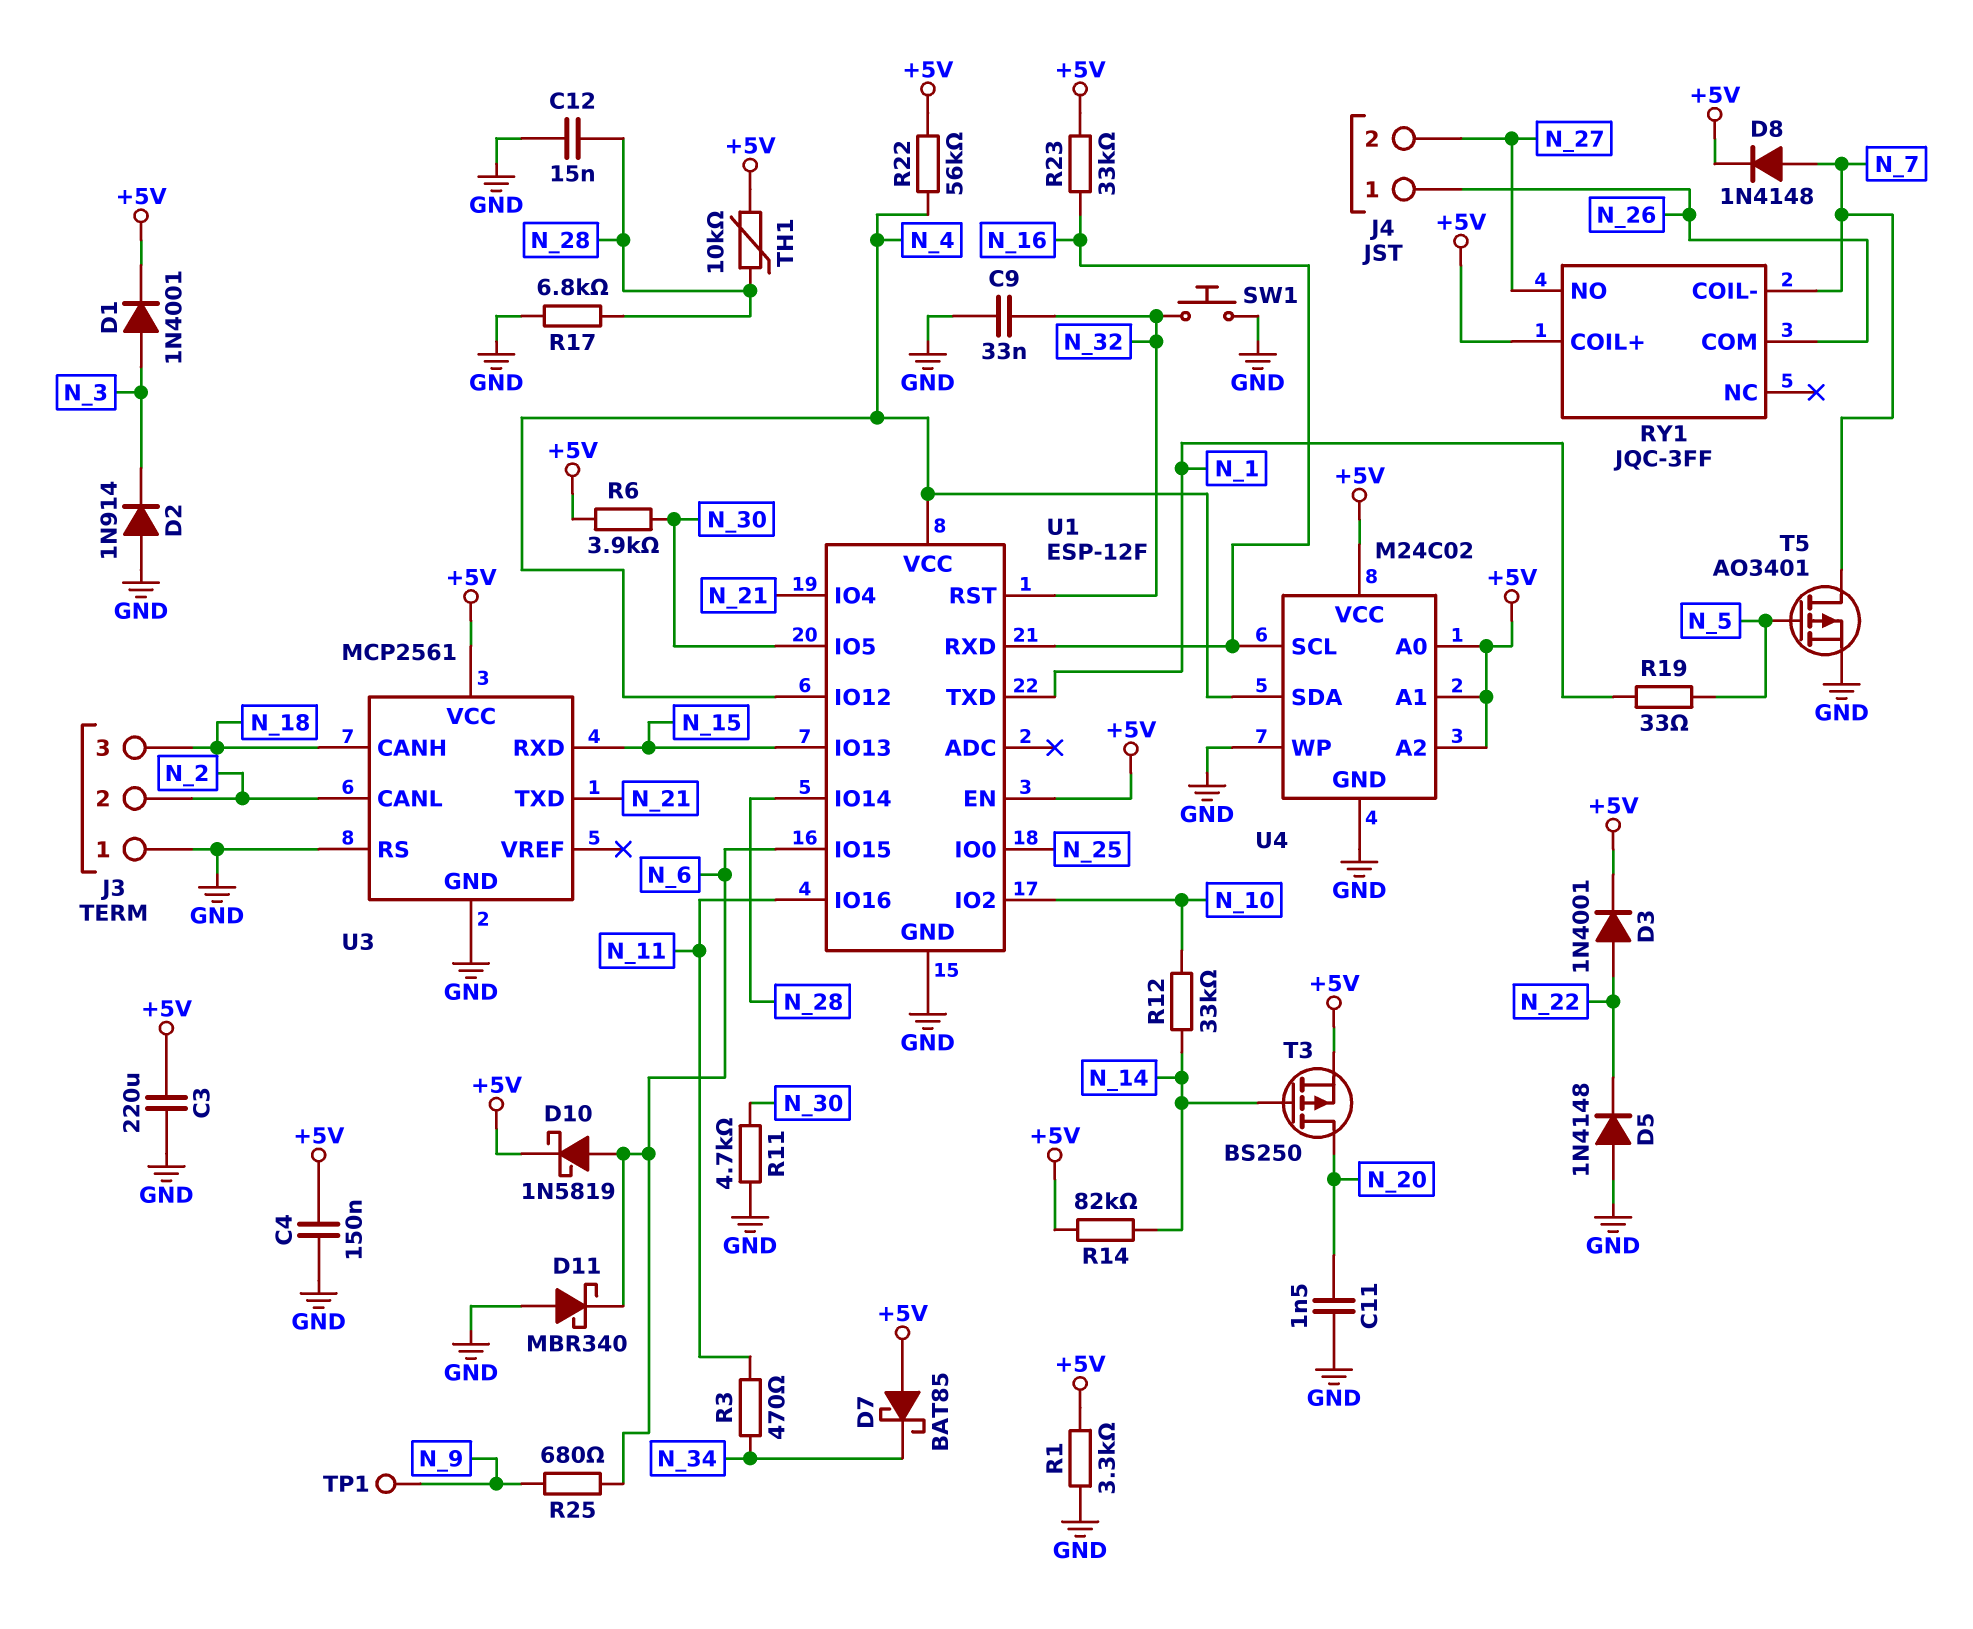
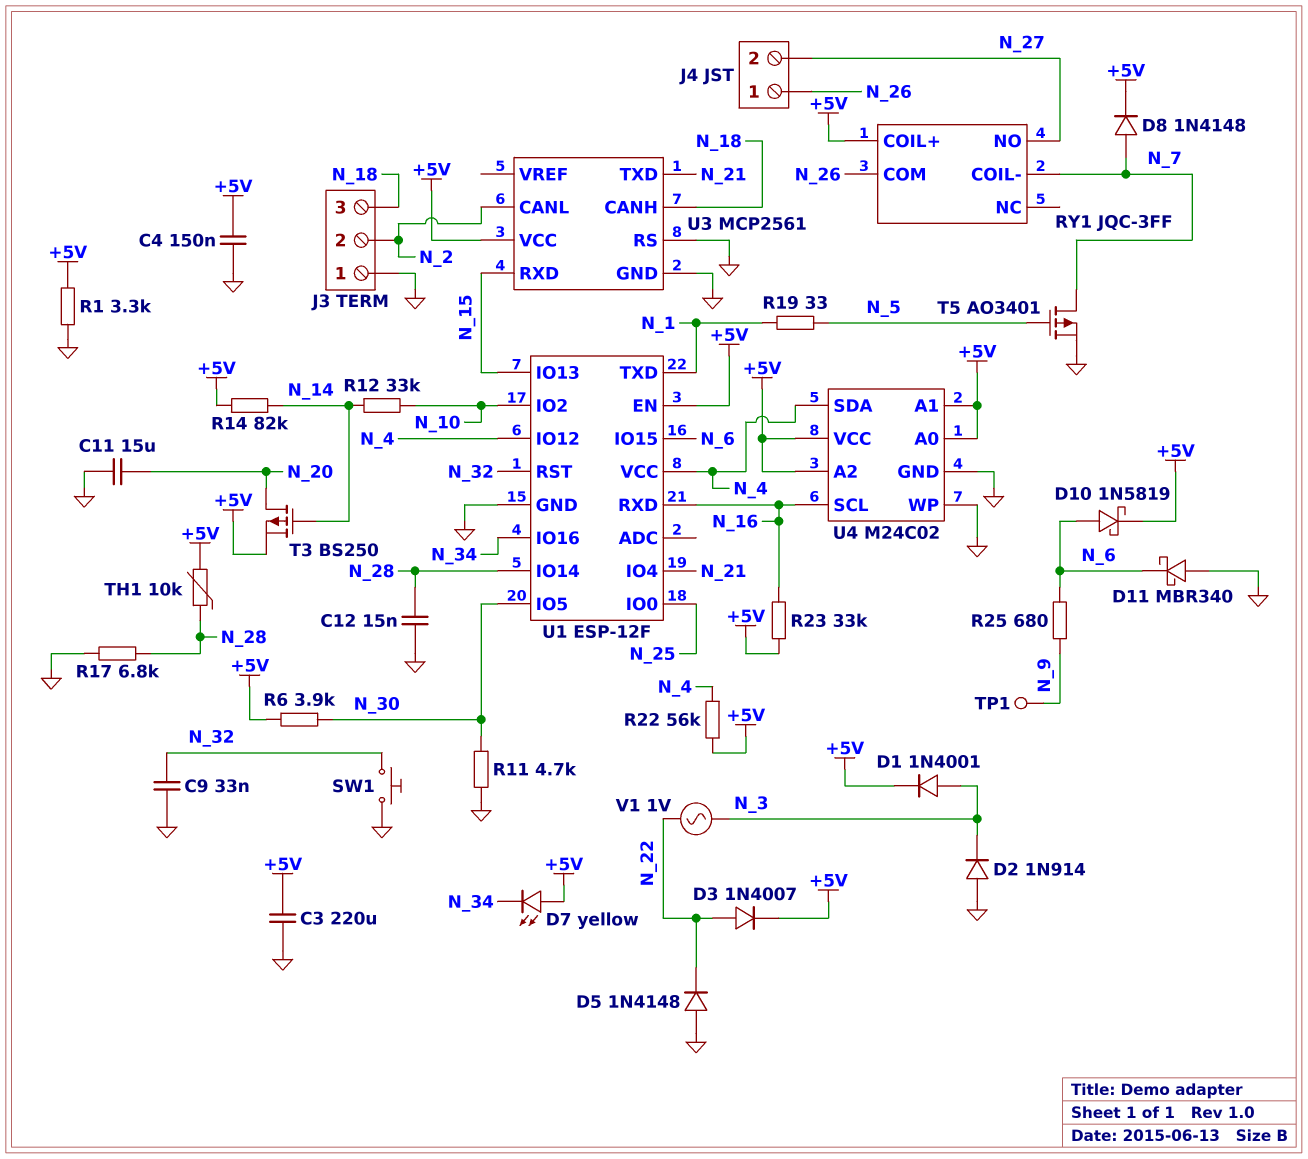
C11: 1.5nF (GND, N_20) -> 15uF (GND, N_20)
D3: diode 1N4001 (A N_22, K +5V) -> diode 1N4007 (A N_22, K +5V)
D7: schottky BAT85 (A +5V, K N_34) -> LED yellow (A +5V, K N_34)
R3: 470 (N_11, N_34) -> none
U1 pin IO16: N_11 -> N_34
V1: none -> AC 1V (N_3, N_22)

